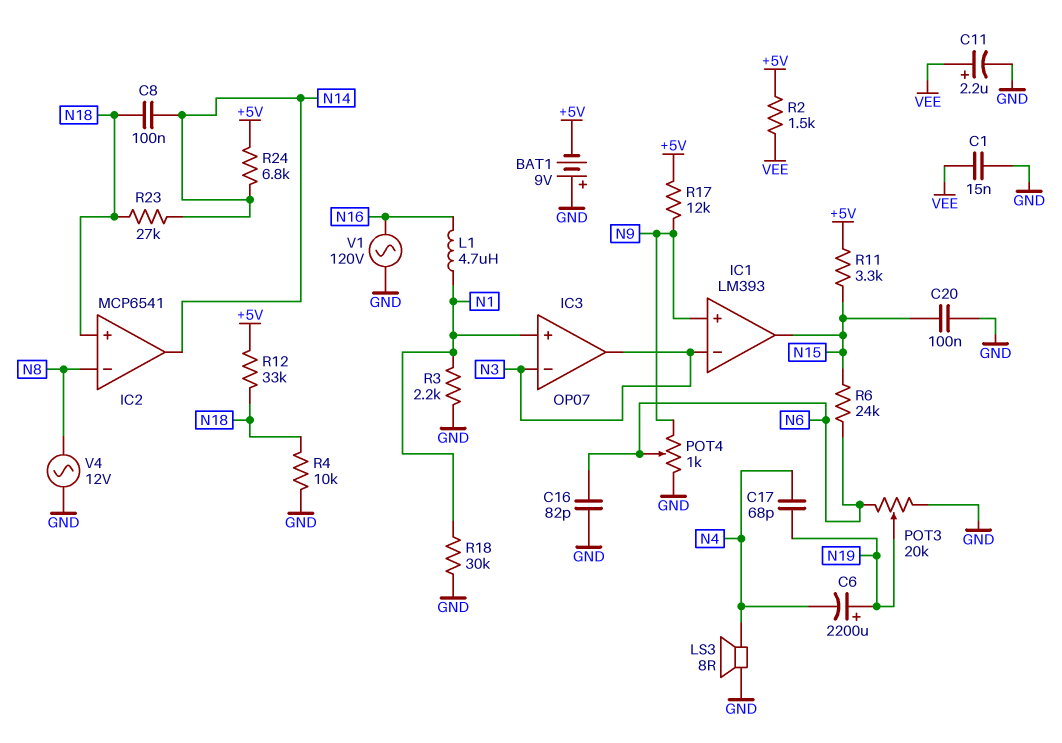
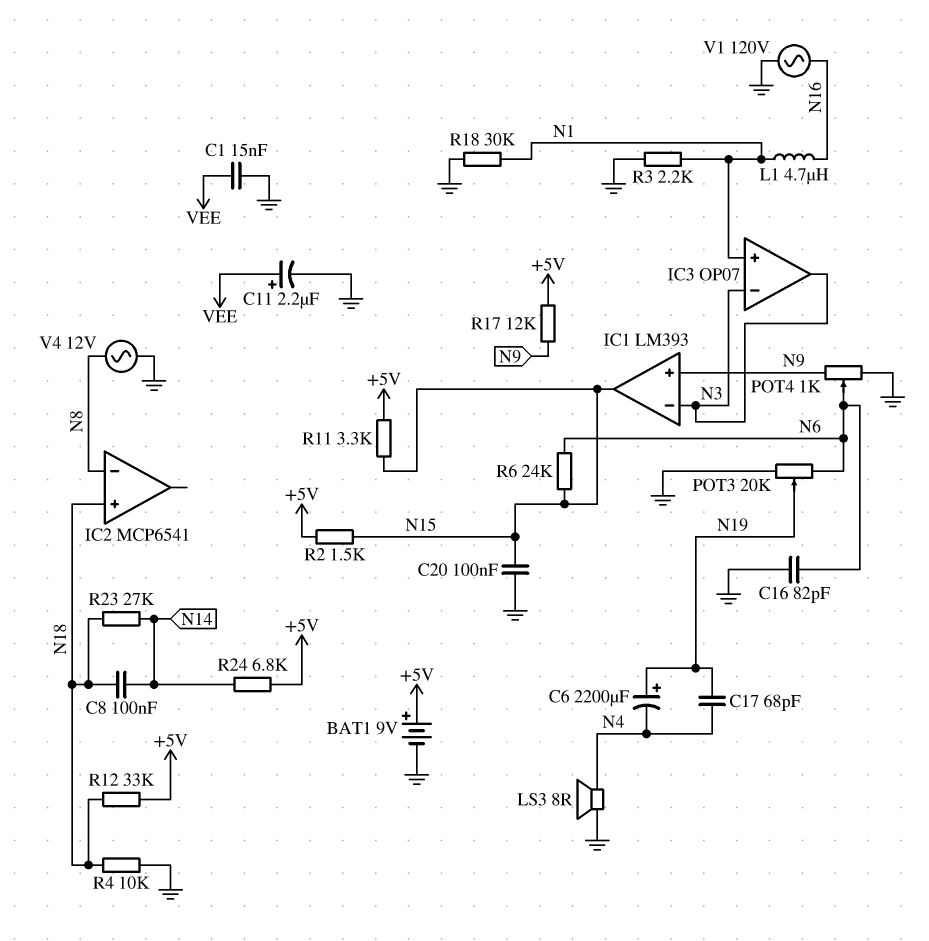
BAT1: 9V (plus GND, minus +5V) -> 9V (plus +5V, minus GND)
IC2 pin out: N14 -> none
R2: 1.5k (+5V, VEE) -> 1.5k (+5V, N15)

